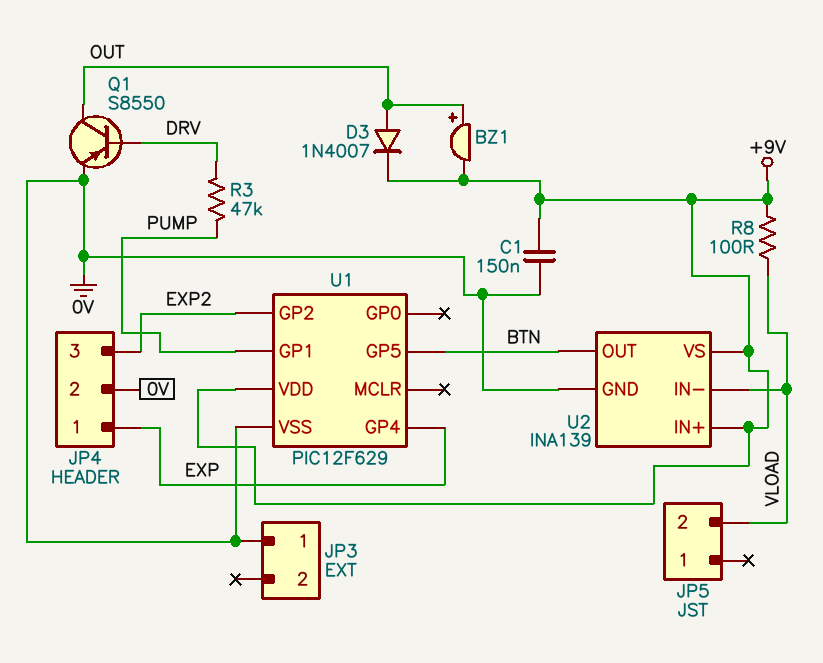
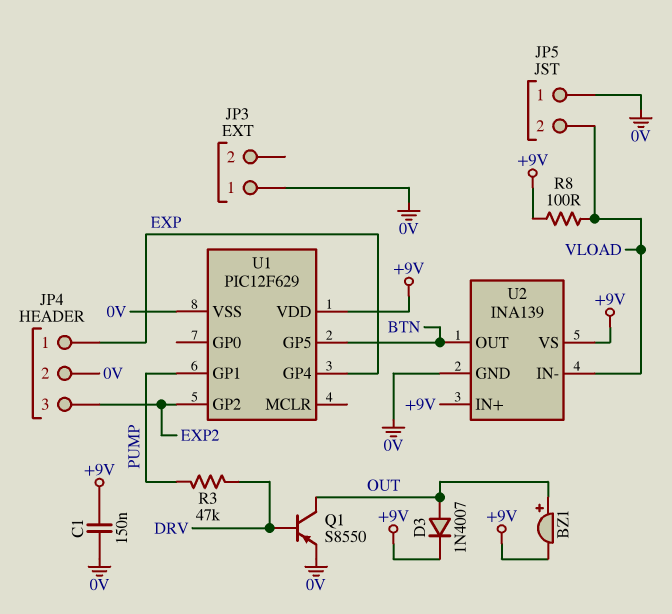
JP5 pin 1: none -> 0V

